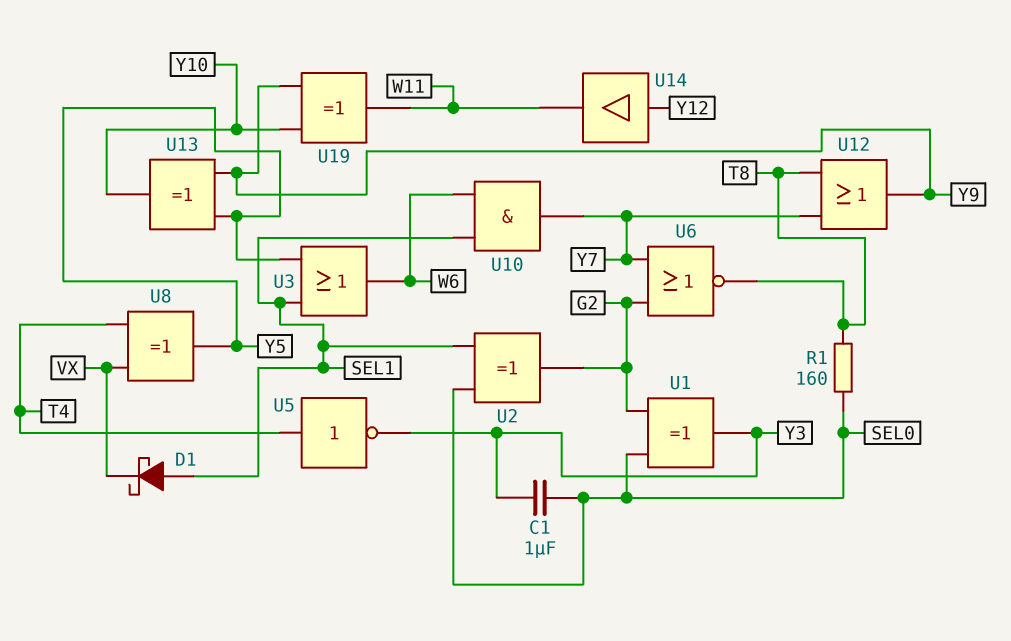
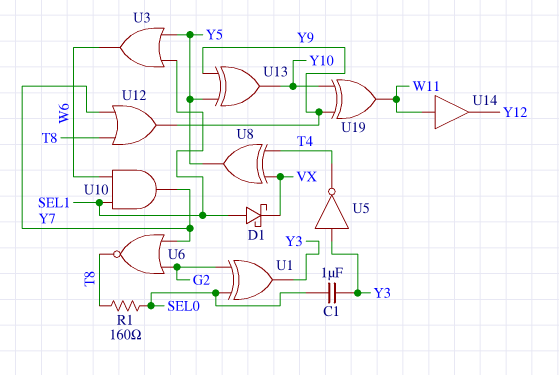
U2: XOR (in SEL0, in SEL1, out G2) -> none
U5: NOT (in T4, out Y3) -> NOT (in Y3, out T4)
U14: buffer (in Y12, out W11) -> buffer (in W11, out Y12)

